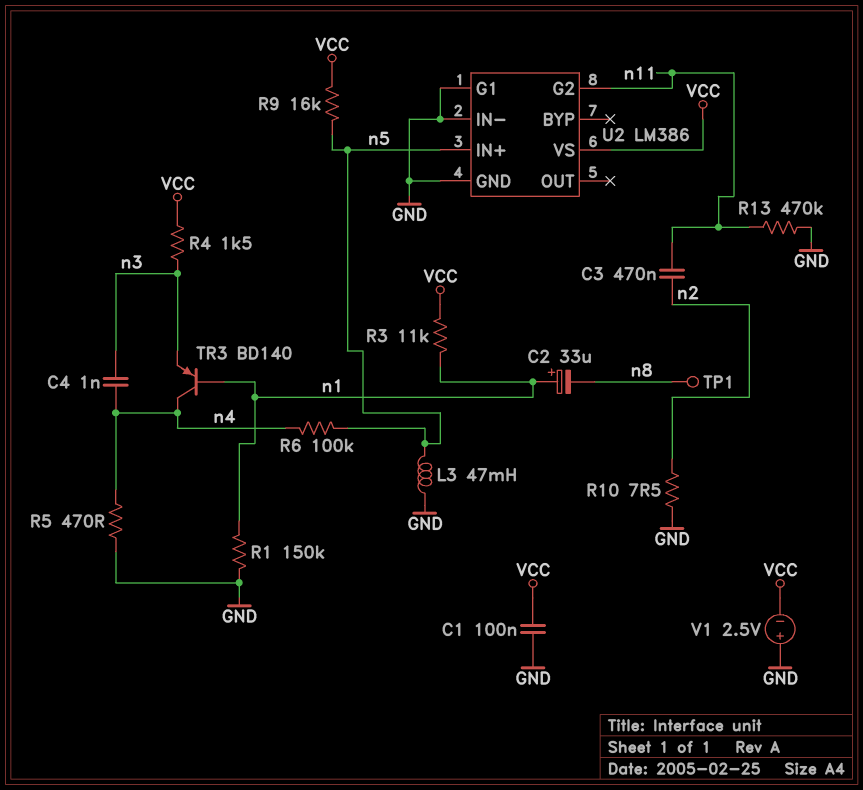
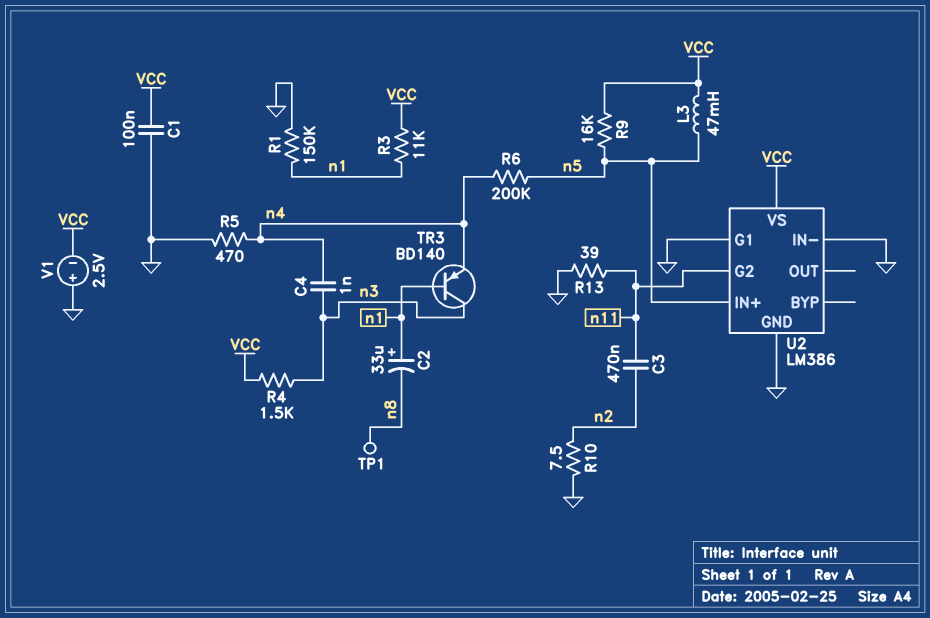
L3: 47mH (GND, n5) -> 47mH (VCC, n5)
R6: 100k (n4, n5) -> 200k (n4, n5)
R13: 470k (GND, n11) -> 39 (GND, n11)
TR3: PNP BD140 (B n1, C n4, E n3) -> PNP BD140 (B n1, C n3, E n4)

